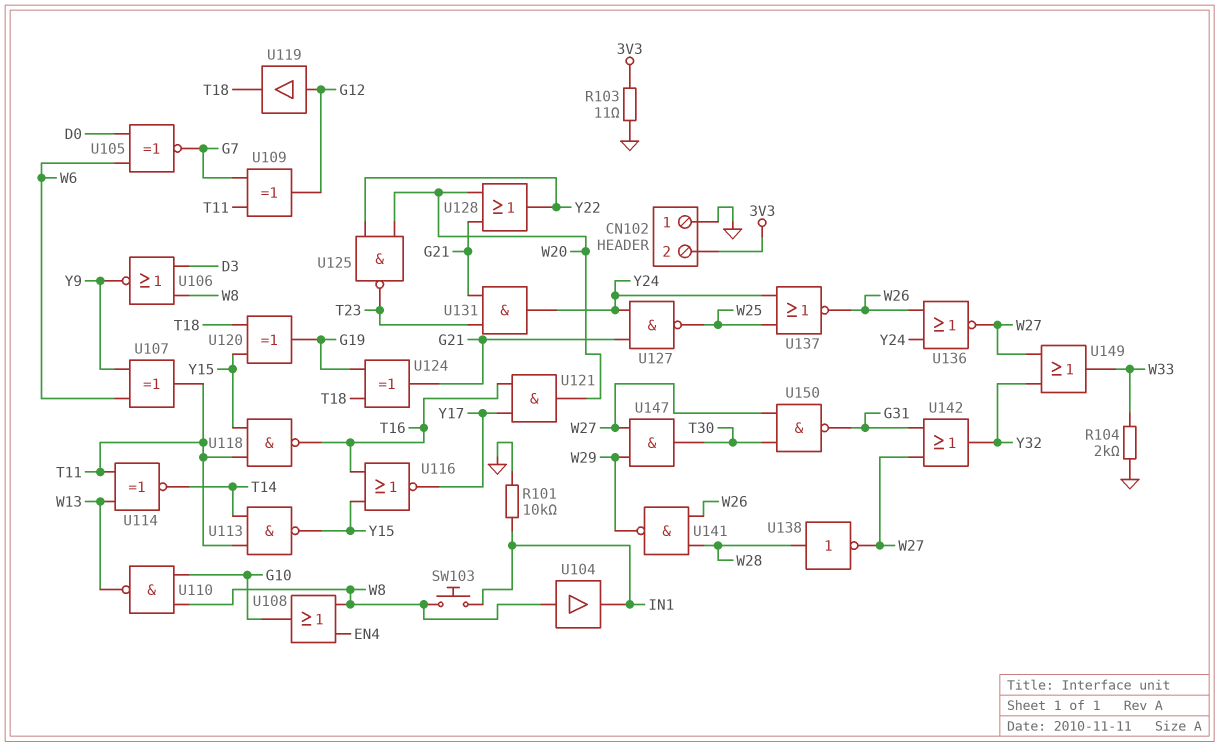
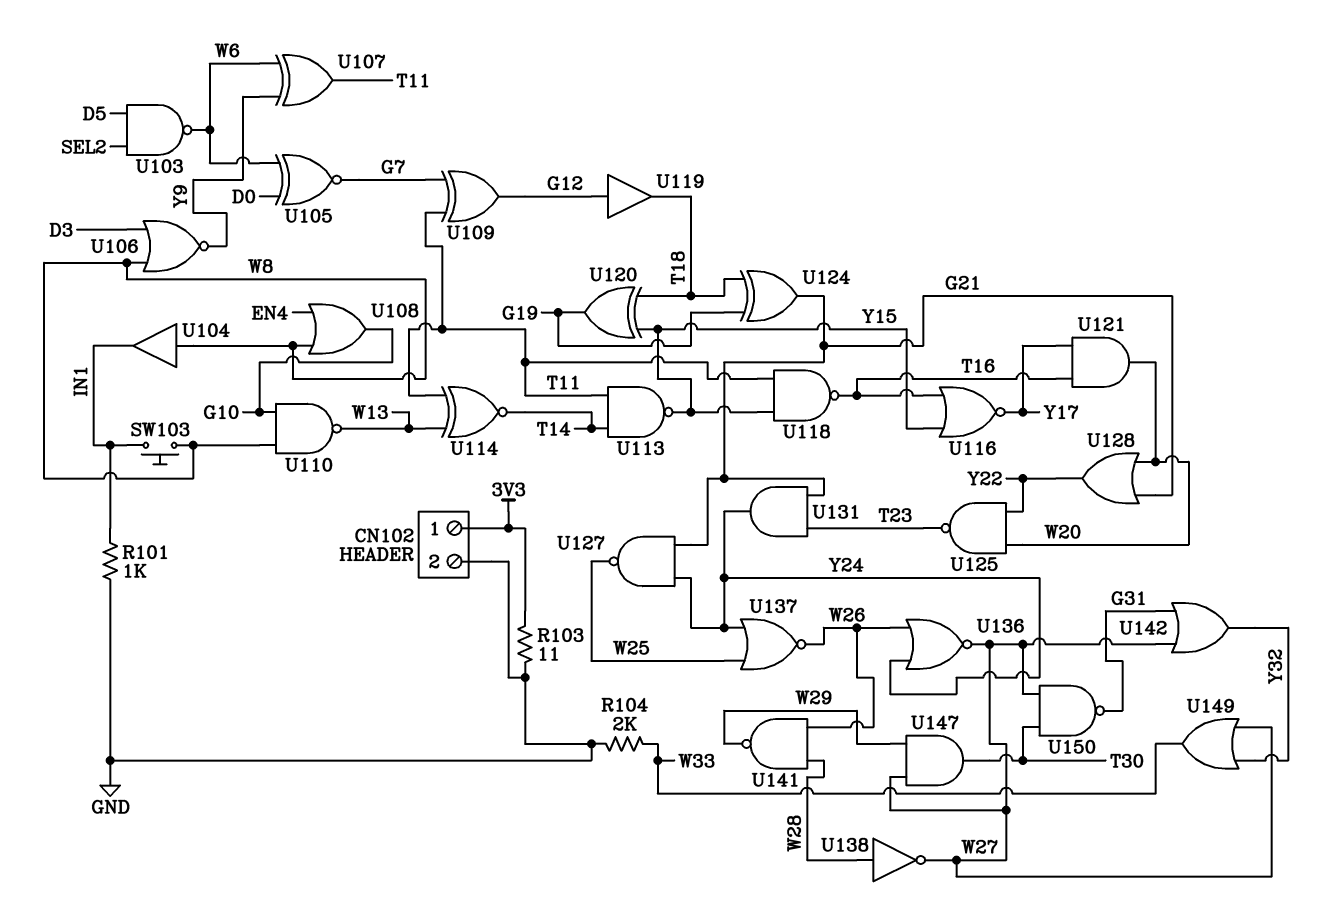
CN102 pin 1: GND -> 3V3
CN102 pin 2: 3V3 -> GND
R101: 10k (GND, IN1) -> 1k (GND, IN1)
U103: none -> NAND (in D5, in SEL2, out W6)

